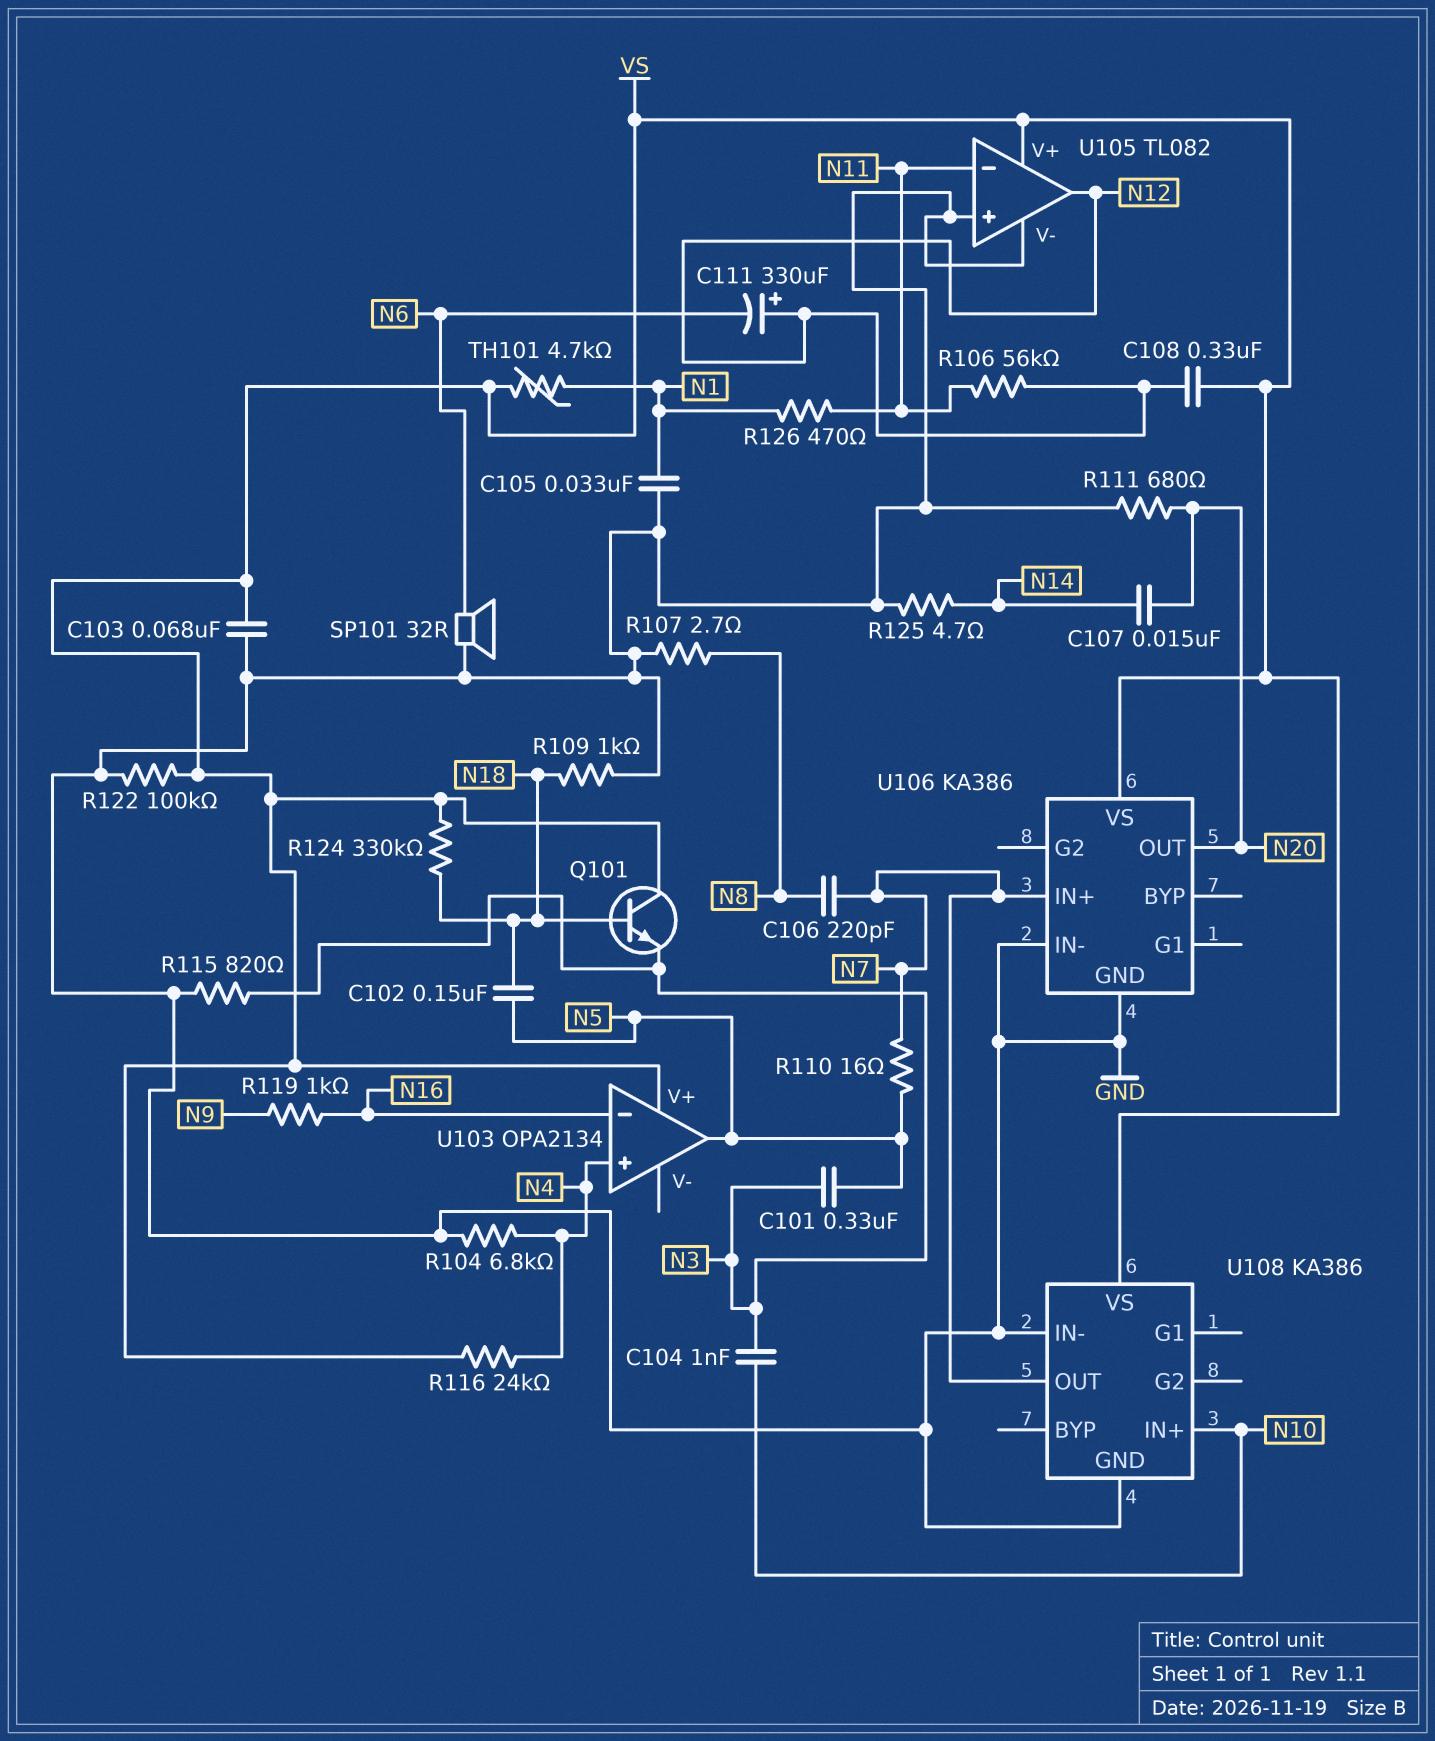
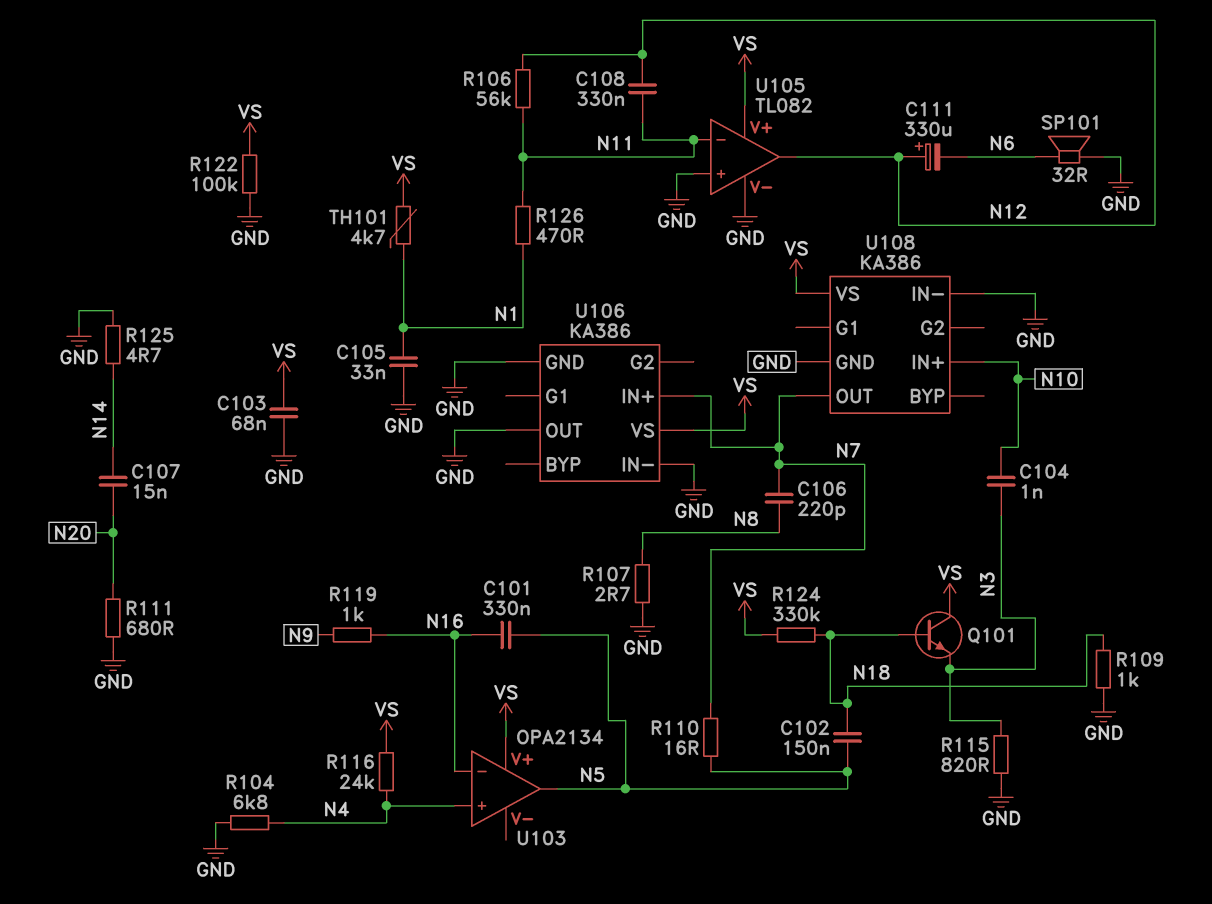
C101: 330nF (N3, N5) -> 330nF (N5, N16)
C108: 330nF (N12, VS) -> 330nF (N11, N12)
U106 pin OUT: N20 -> GND

